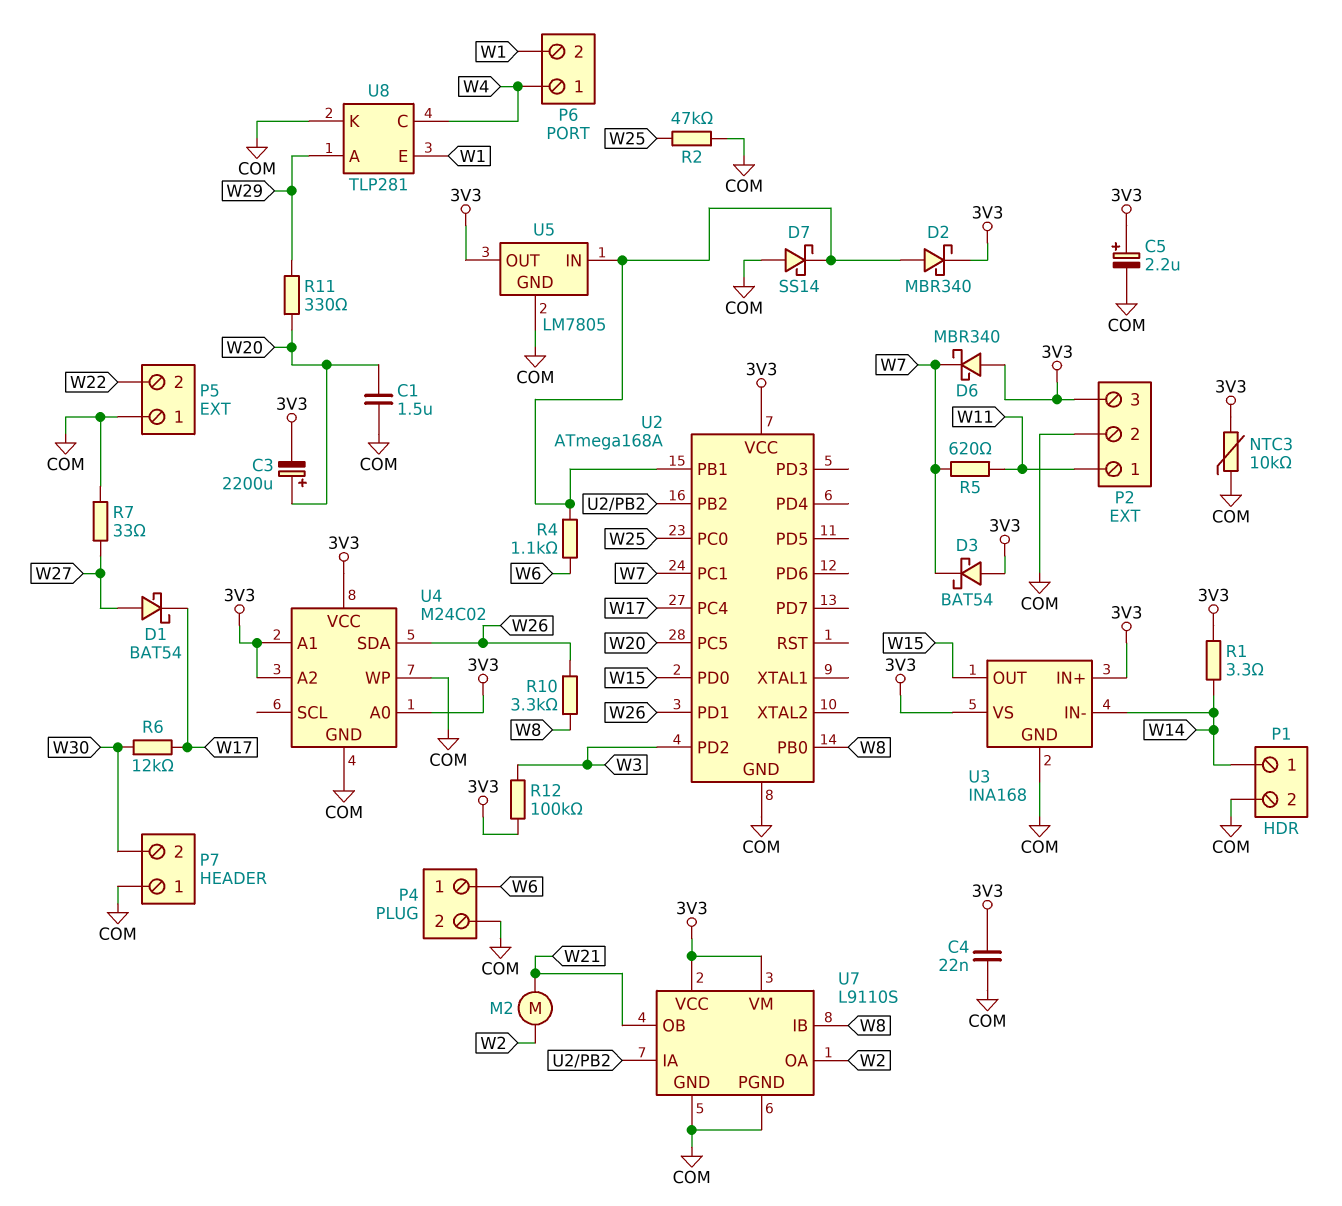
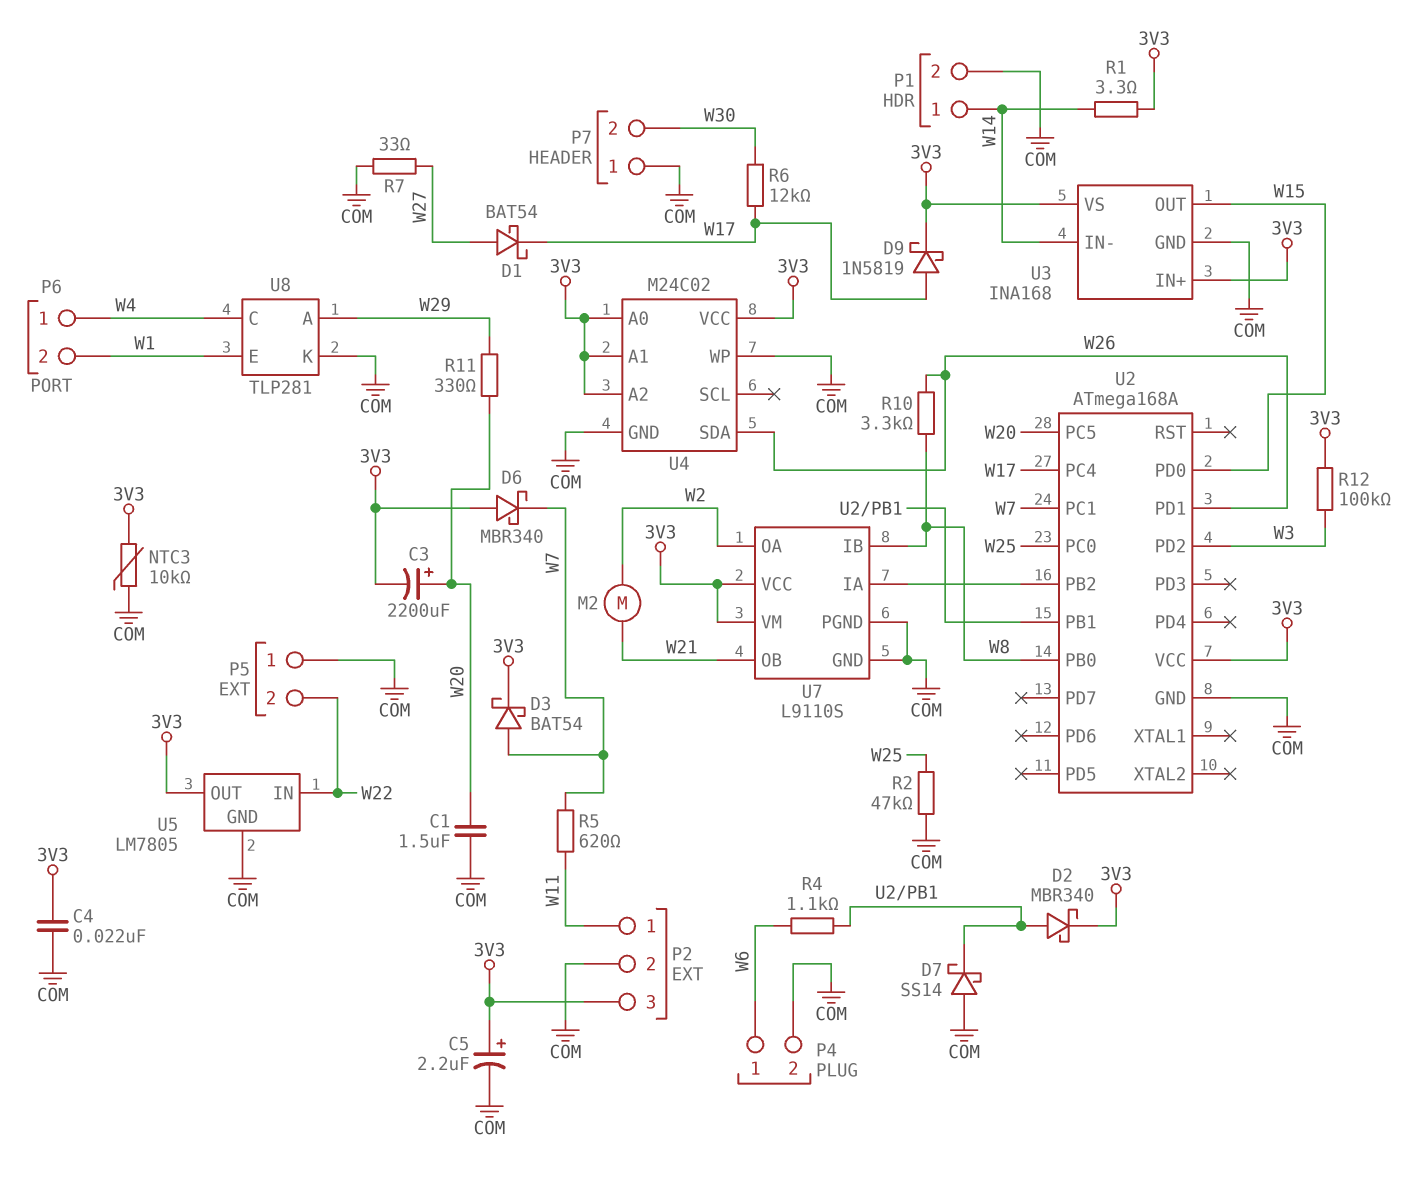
D3: schottky BAT54 (A 3V3, K W7) -> schottky BAT54 (A W7, K 3V3)
D9: none -> schottky 1N5819 (A W17, K 3V3)
U5 pin IN: U2/PB1 -> W22

